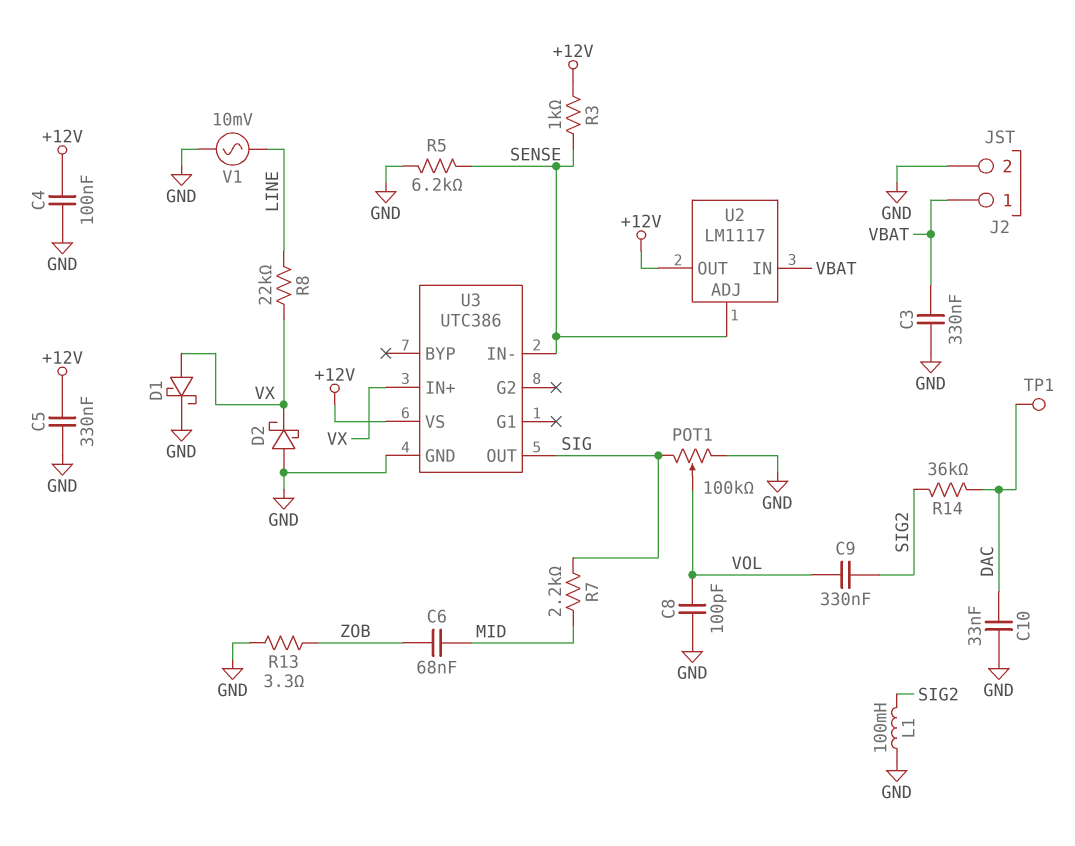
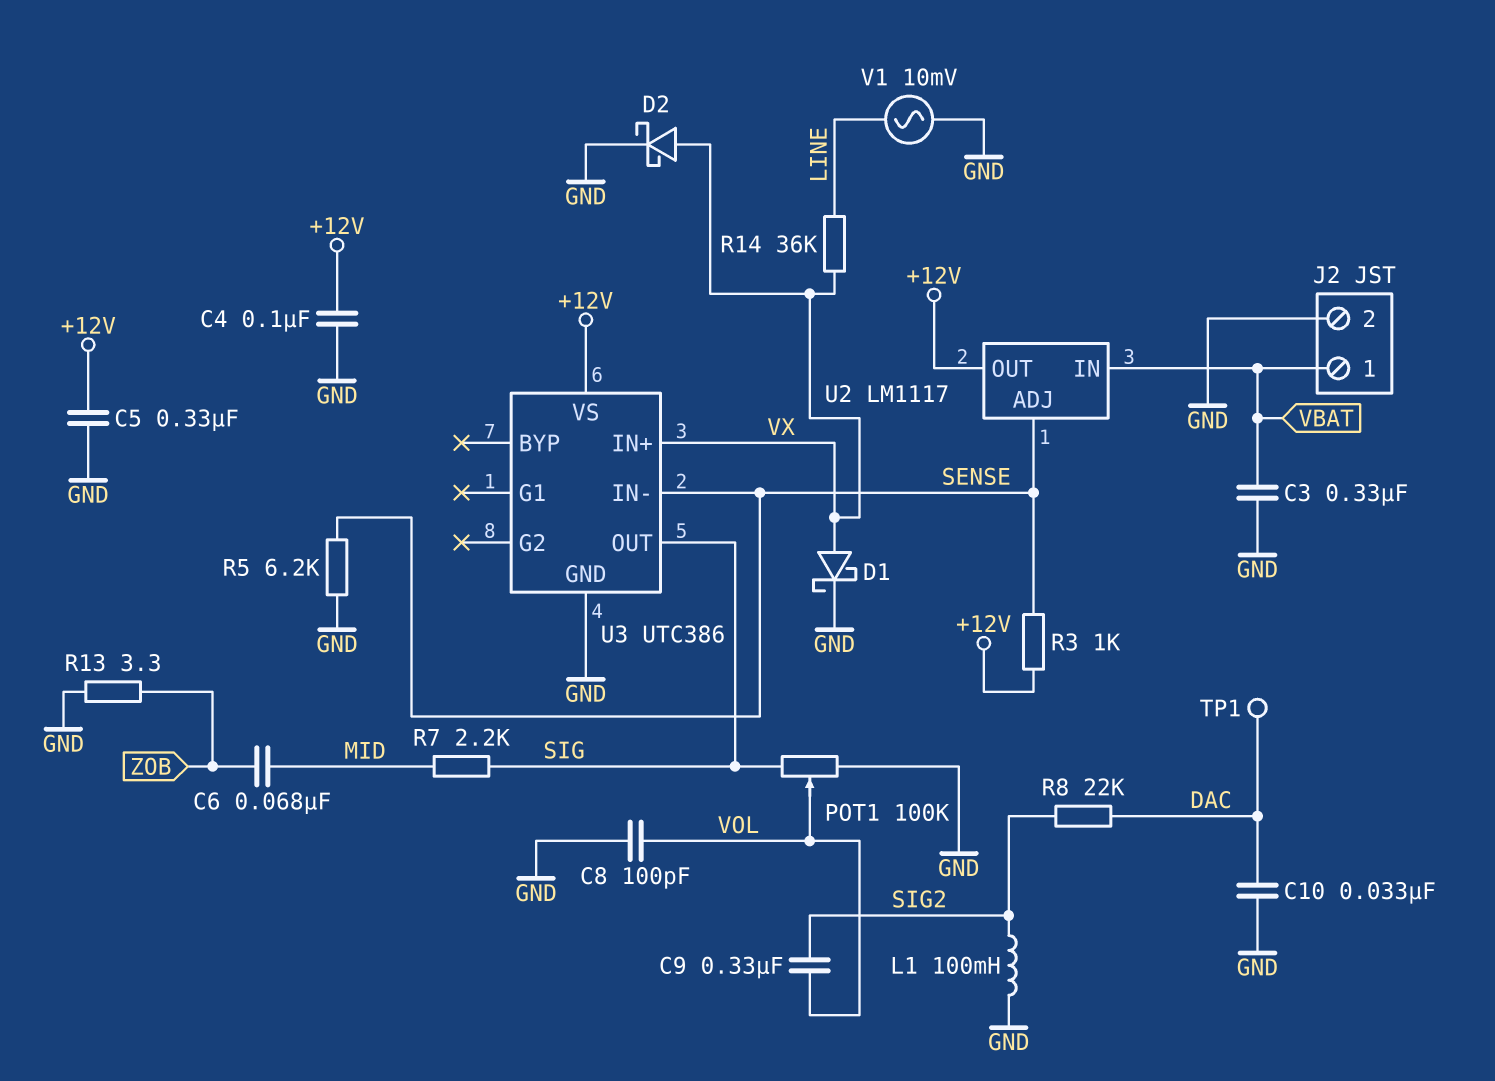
D2: schottky (A GND, K VX) -> schottky (A VX, K GND)
R8: 22k (LINE, VX) -> 22k (DAC, SIG2)
R14: 36k (DAC, SIG2) -> 36k (LINE, VX)

